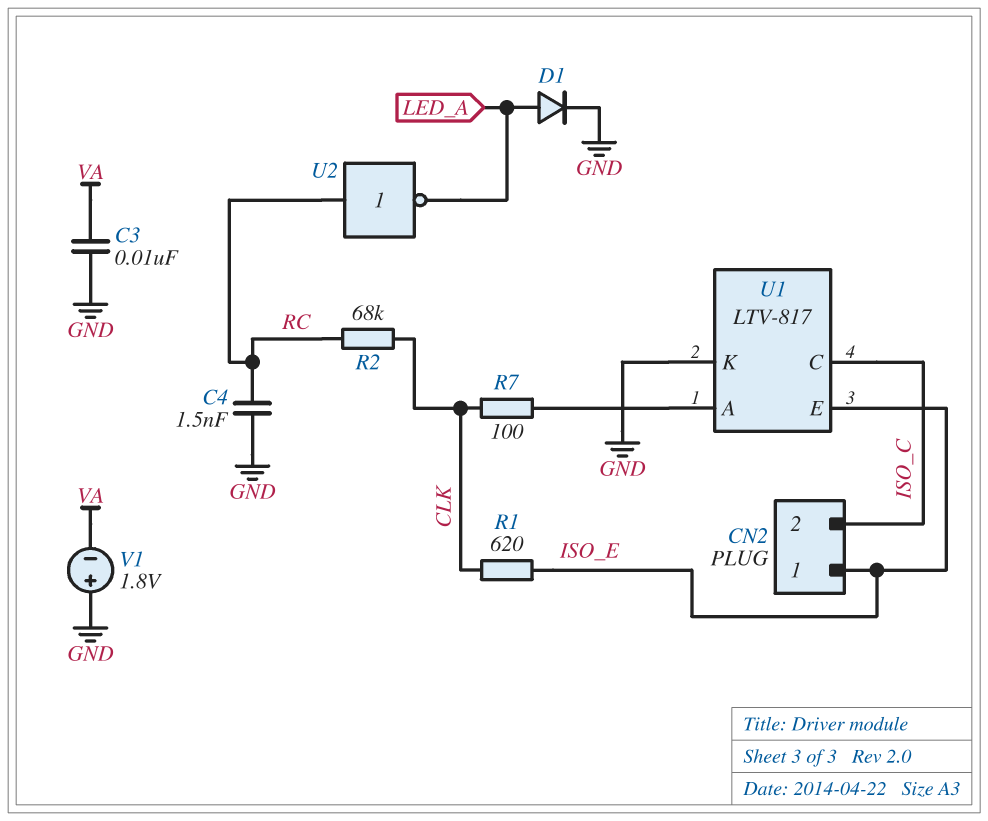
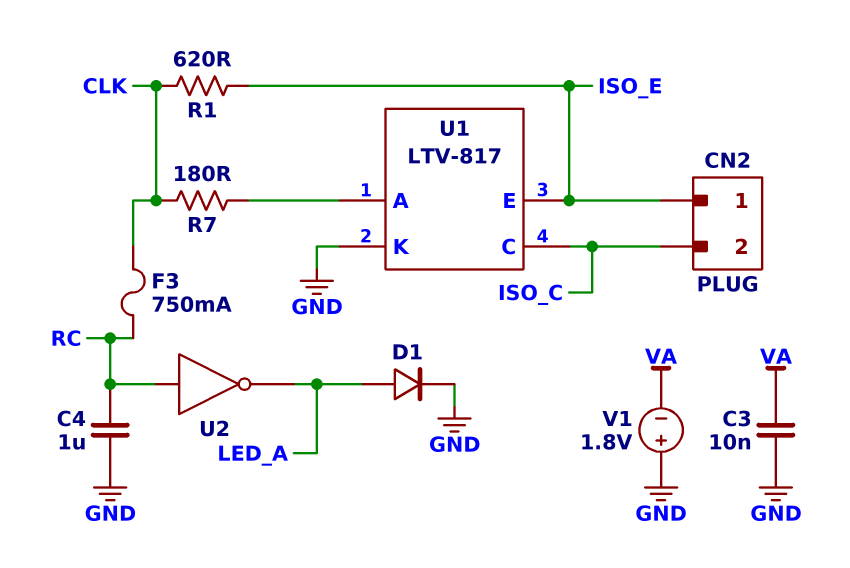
C4: 1.5nF (GND, RC) -> 1uF (GND, RC)
F3: none -> 750mA (CLK, RC)
R2: 68k (CLK, RC) -> none
R7: 100 (CLK, U1/A) -> 180 (CLK, U1/A)

